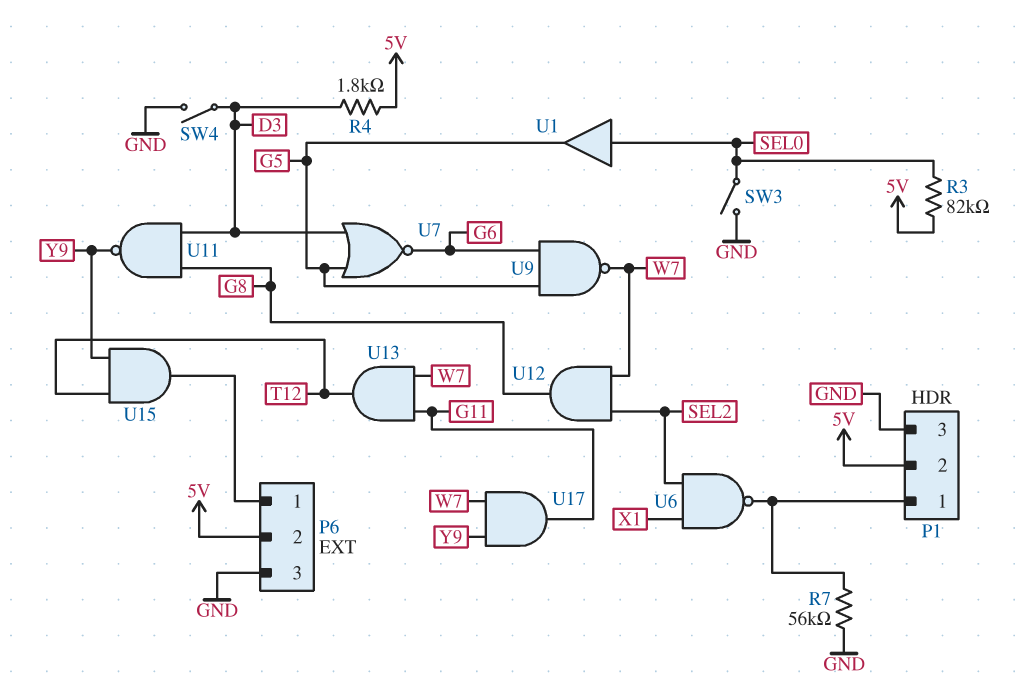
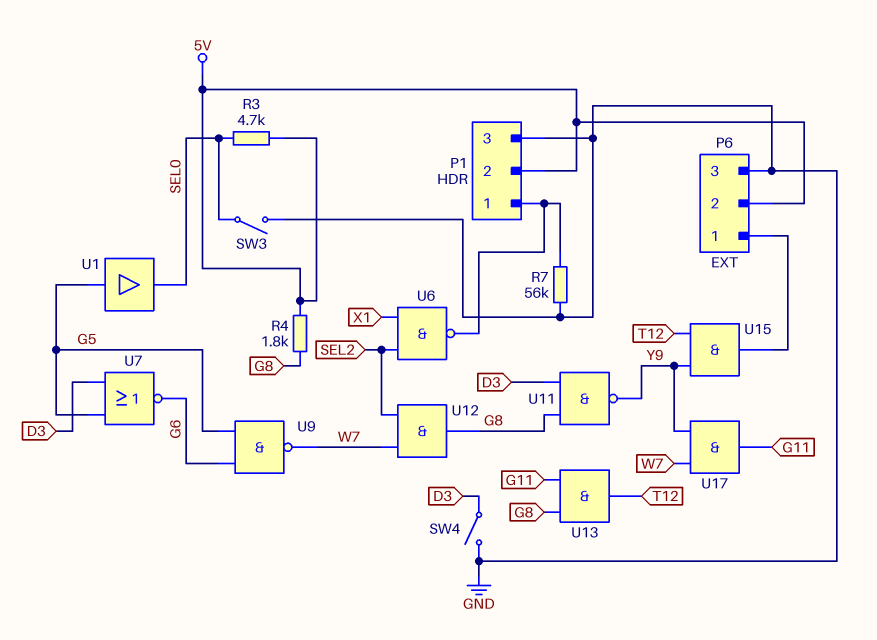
R3: 82k (5V, SEL0) -> 4.7k (5V, SEL0)
R4: 1.8k (5V, D3) -> 1.8k (5V, G8)
U1: buffer (in SEL0, out G5) -> buffer (in G5, out SEL0)
U13: AND (in G11, in W7, out T12) -> AND (in G8, in G11, out T12)

